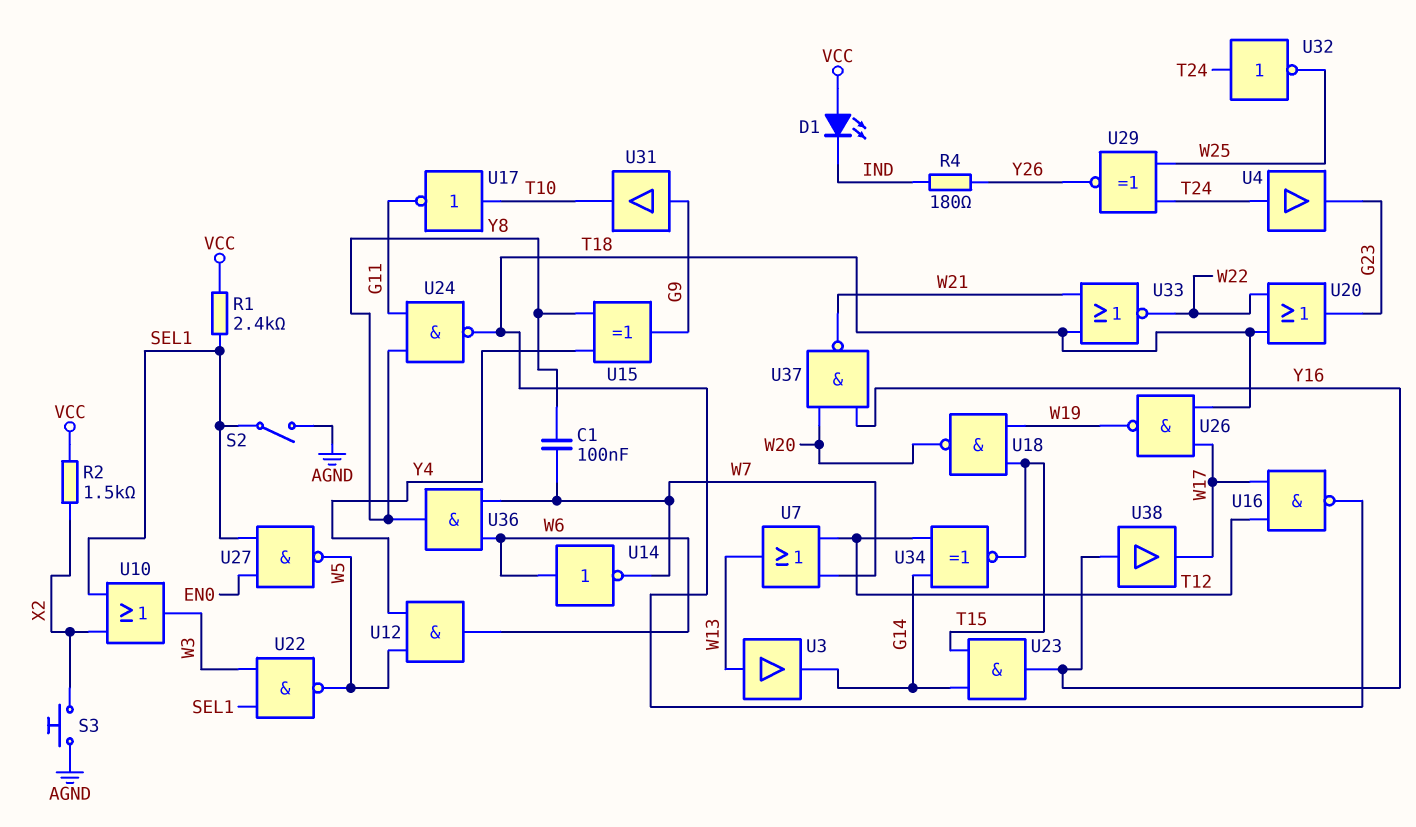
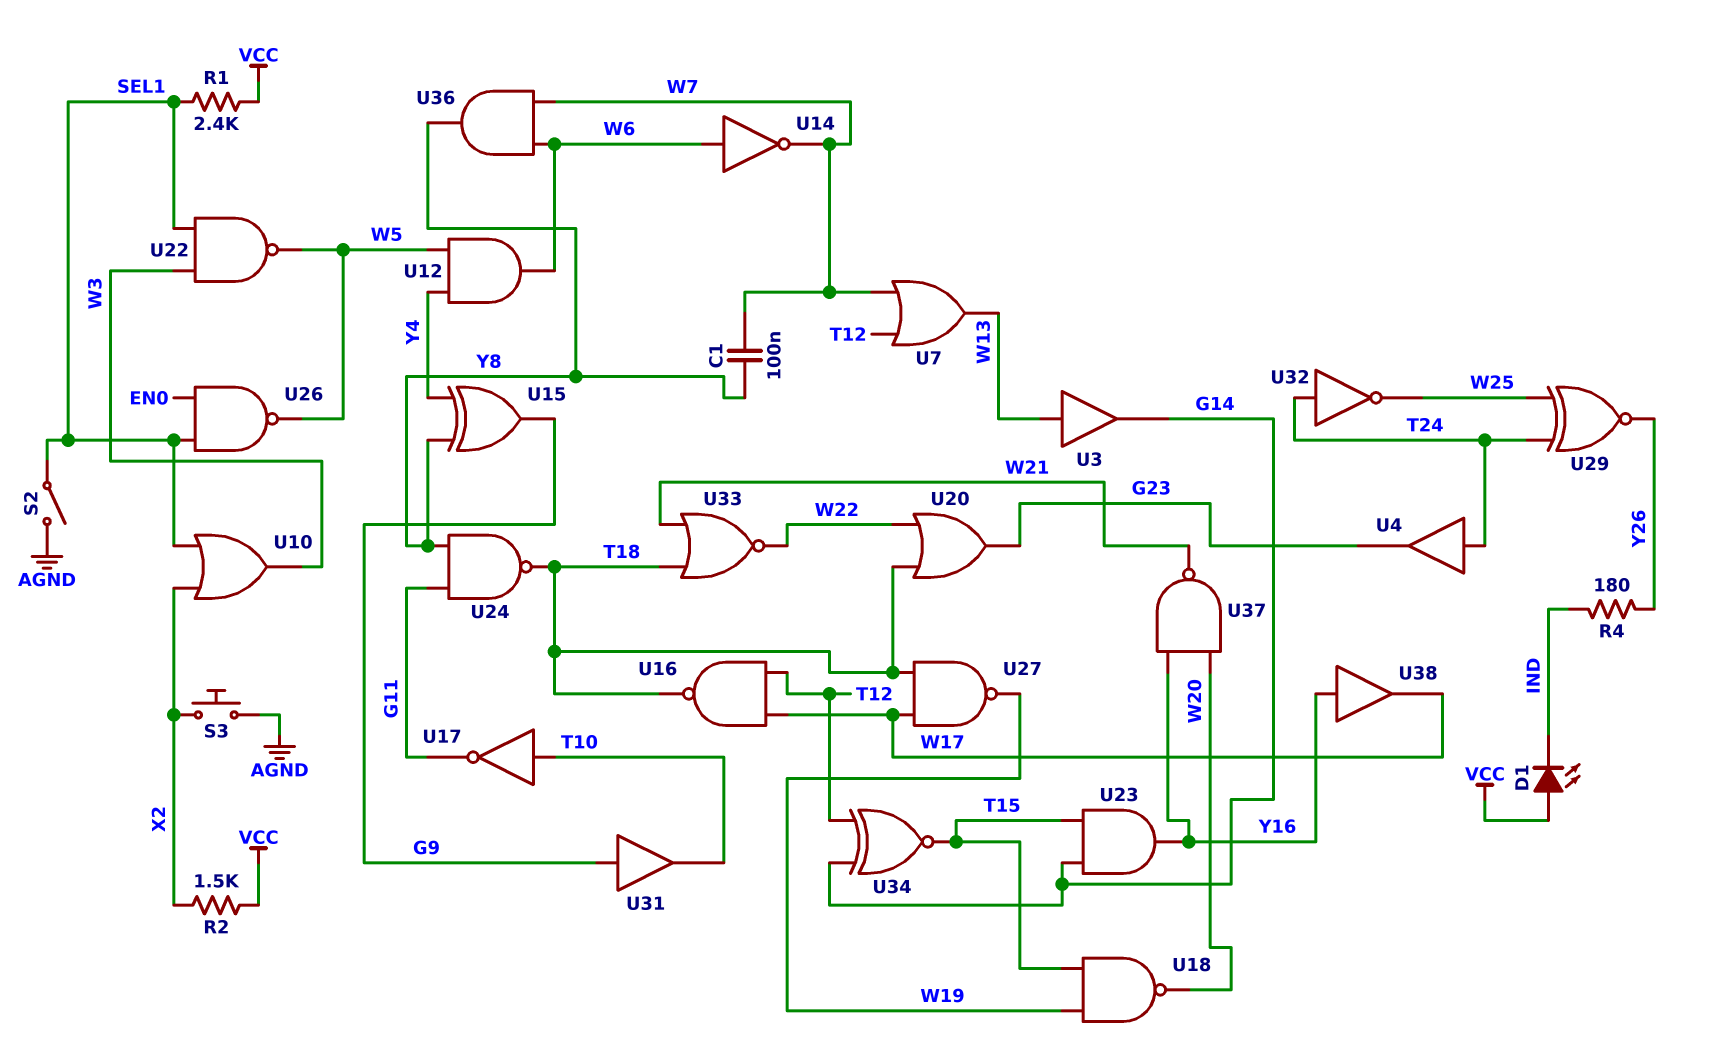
U26: NAND (in T18, in W17, out W19) -> NAND (in EN0, in SEL1, out W5)
U27: NAND (in EN0, in SEL1, out W5) -> NAND (in T18, in W17, out W19)

